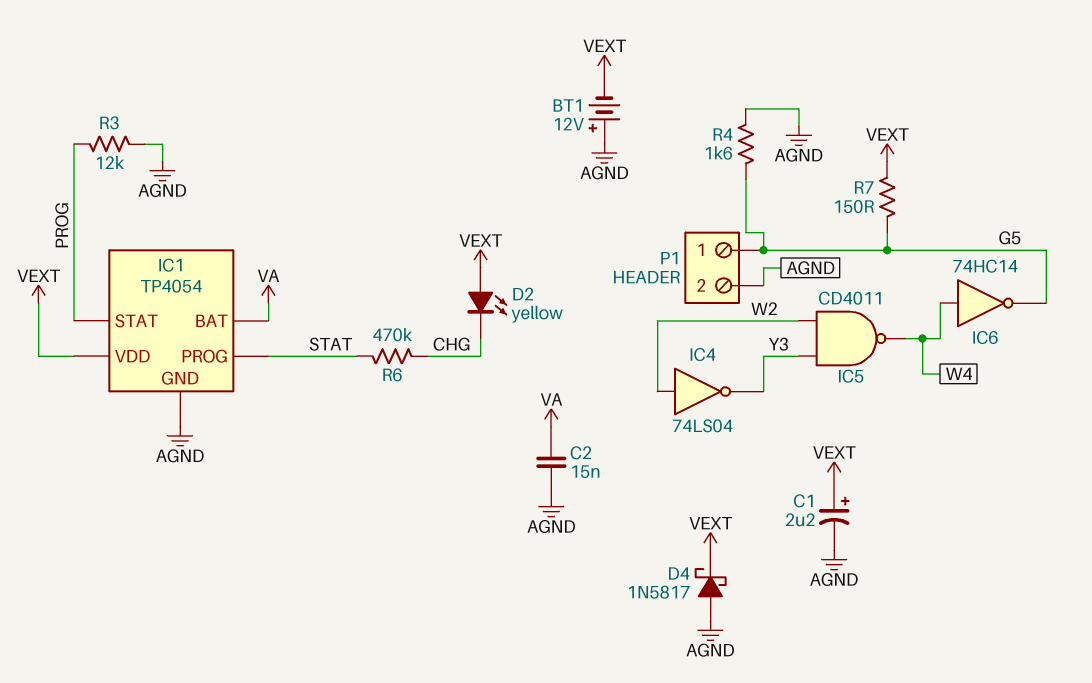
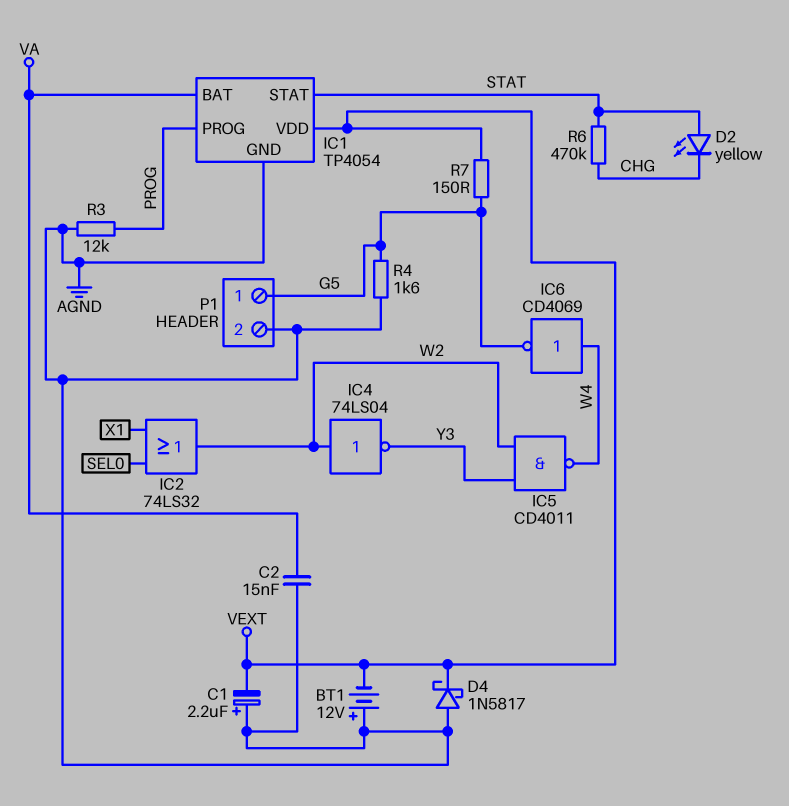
C1: 2.2uF (plus VEXT, minus AGND) -> 2.2uF (plus AGND, minus VEXT)
D2: LED yellow (A VEXT, K CHG) -> LED yellow (A STAT, K CHG)
IC1 pin PROG: STAT -> PROG
IC1 pin STAT: PROG -> STAT
IC2: none -> OR 74LS32 (in SEL0, in X1, out W2)
IC6: NOT 74HC14 (in W4, out G5) -> NOT CD4069 (in W4, out G5)

